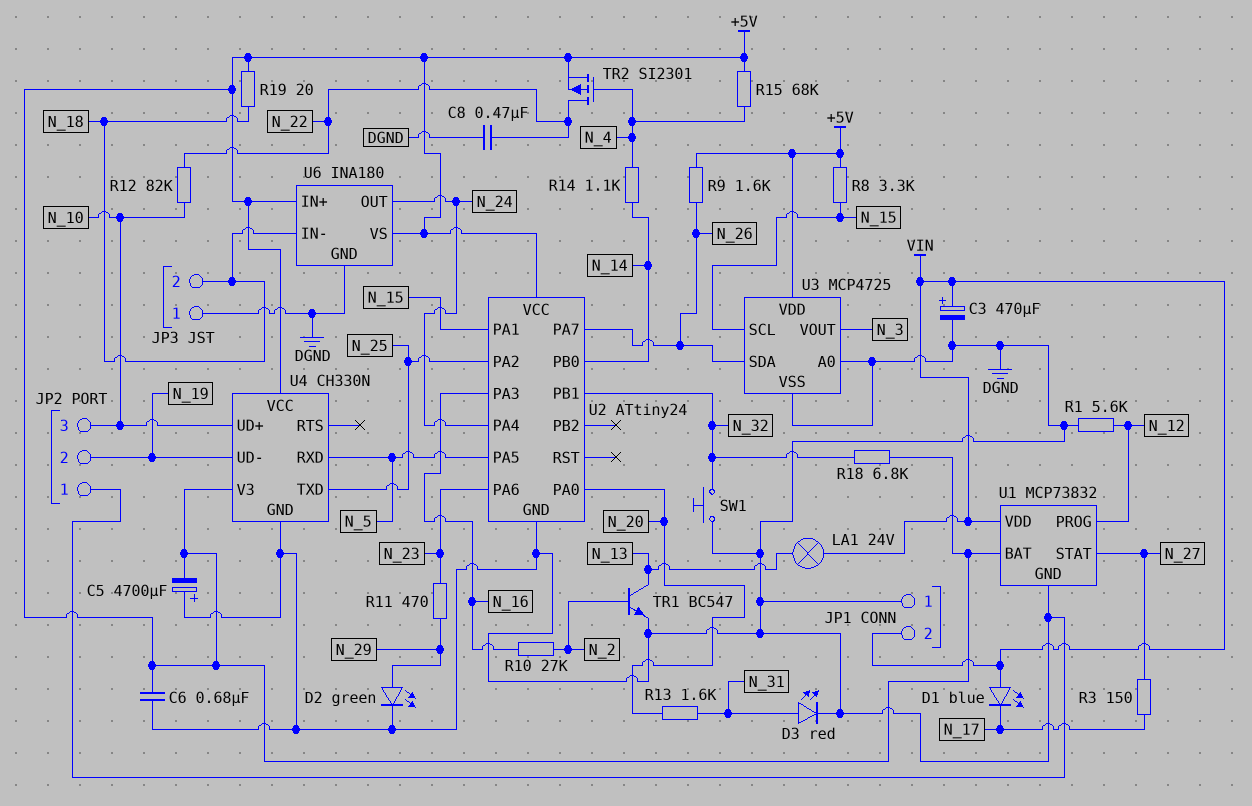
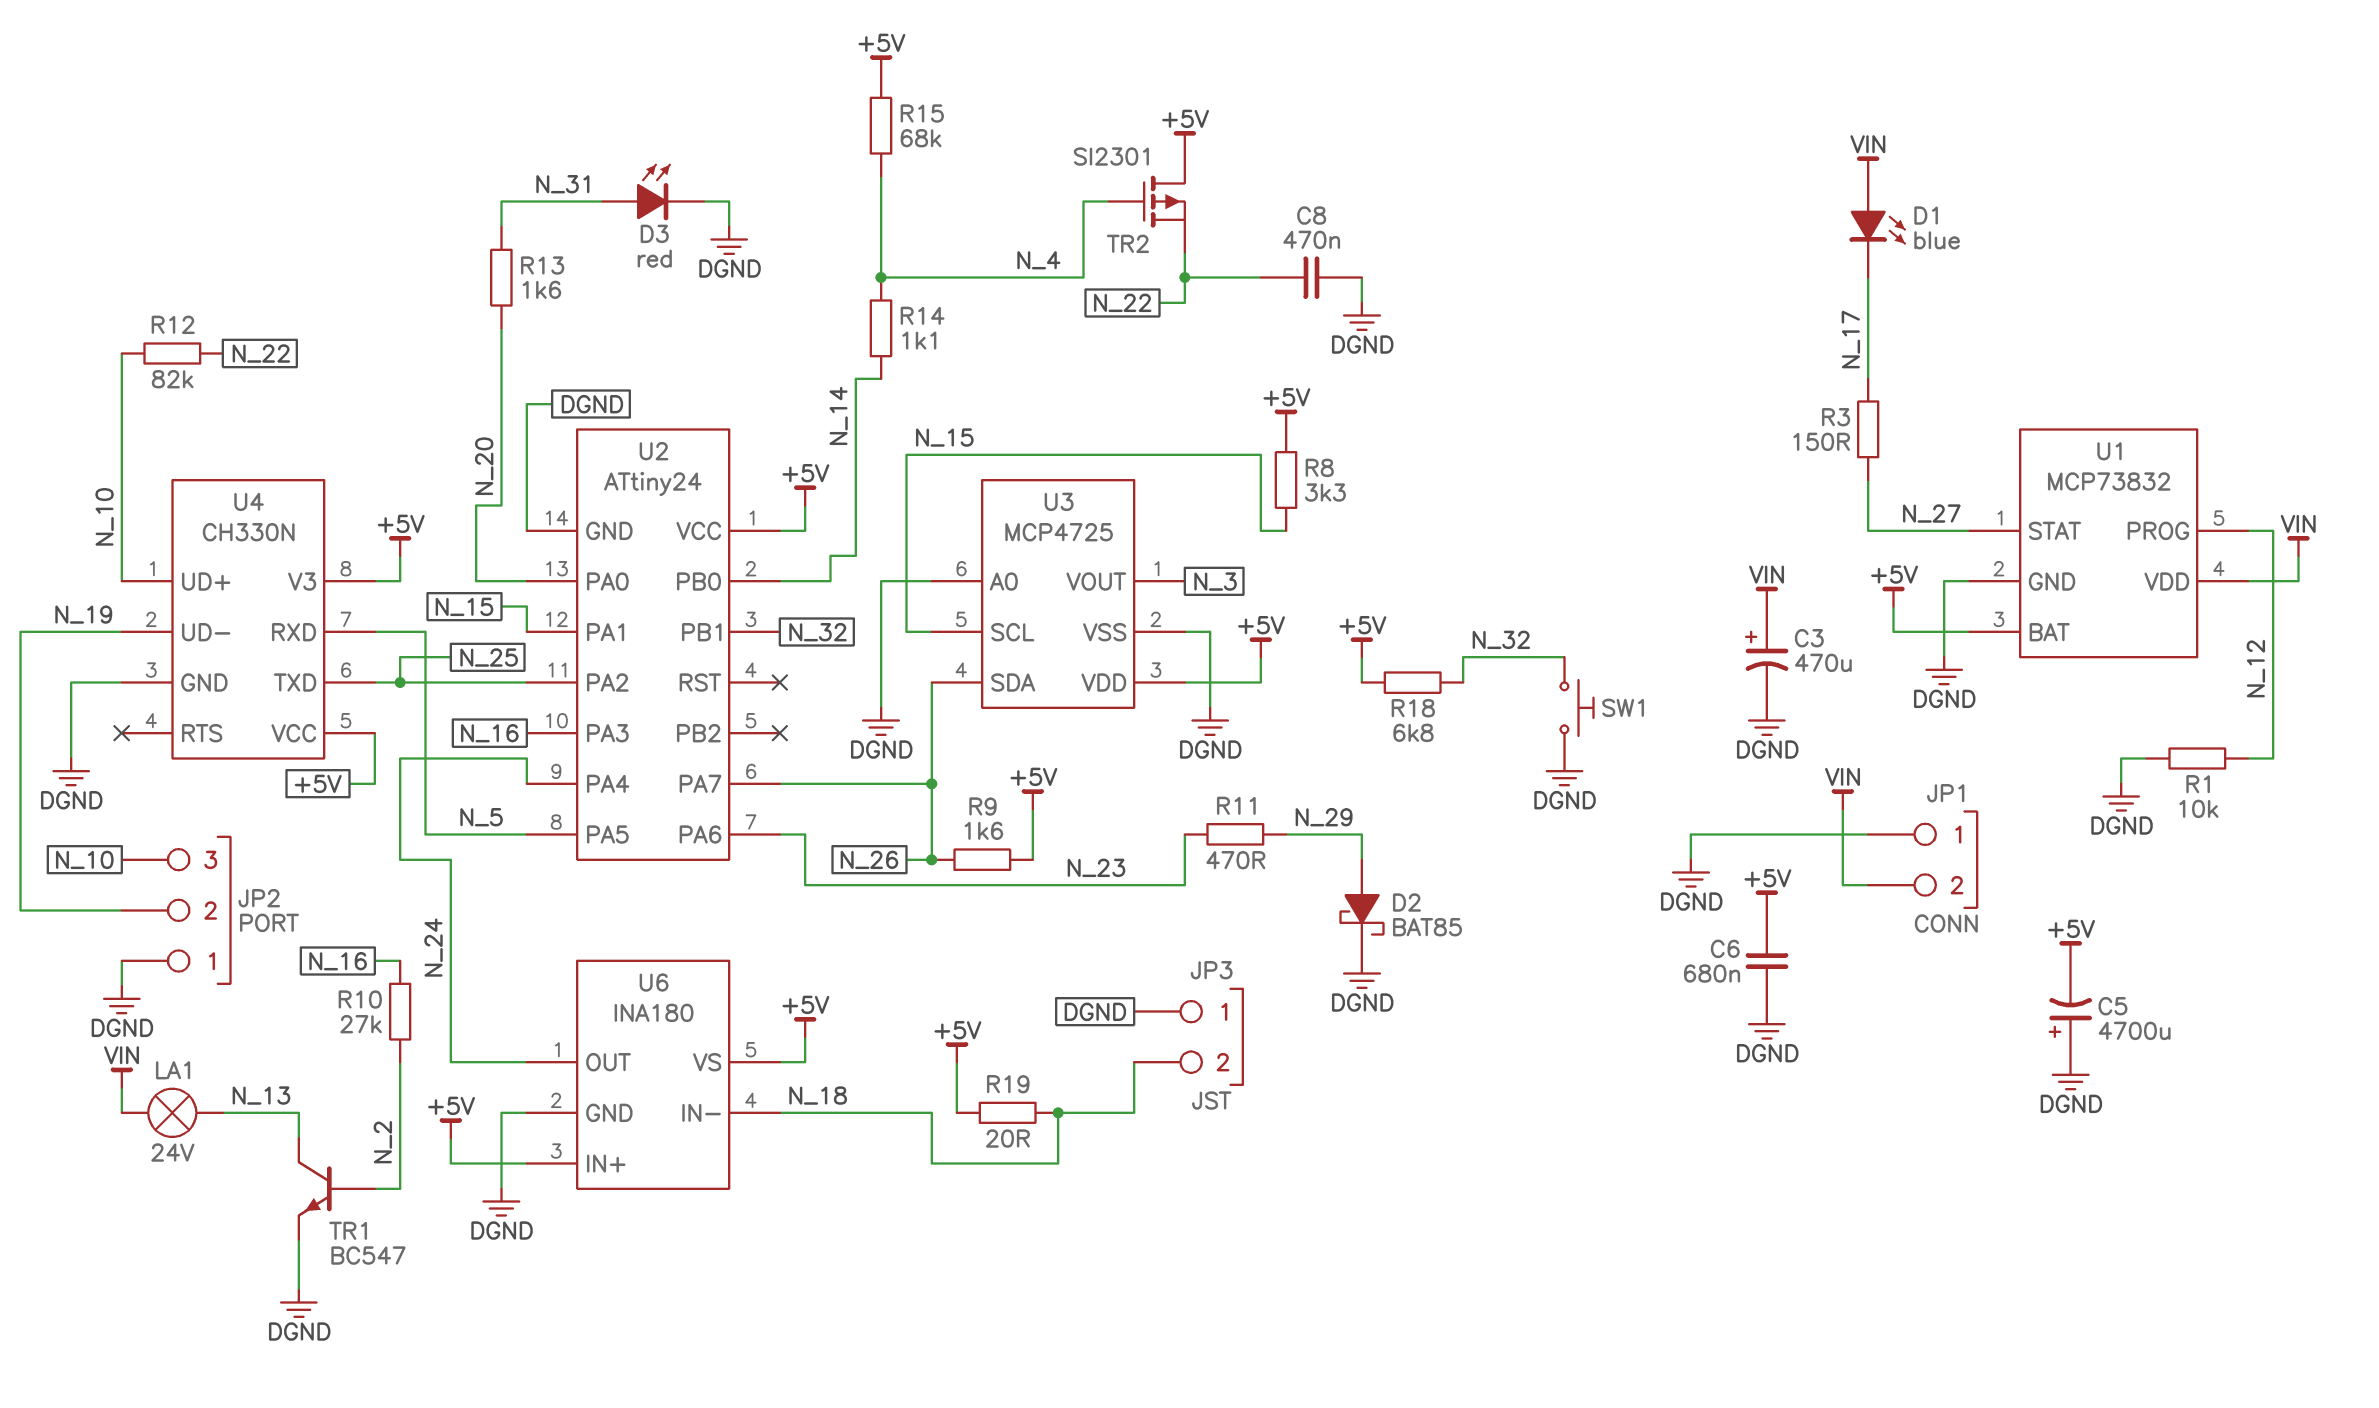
D2: LED green (A N_29, K DGND) -> schottky BAT85 (A N_29, K DGND)
R1: 5.6k (DGND, N_12) -> 10k (DGND, N_12)
TR2: PMOS SI2301 (G N_4, D N_22, S +5V) -> PMOS SI2301 (G N_4, D +5V, S N_22)

